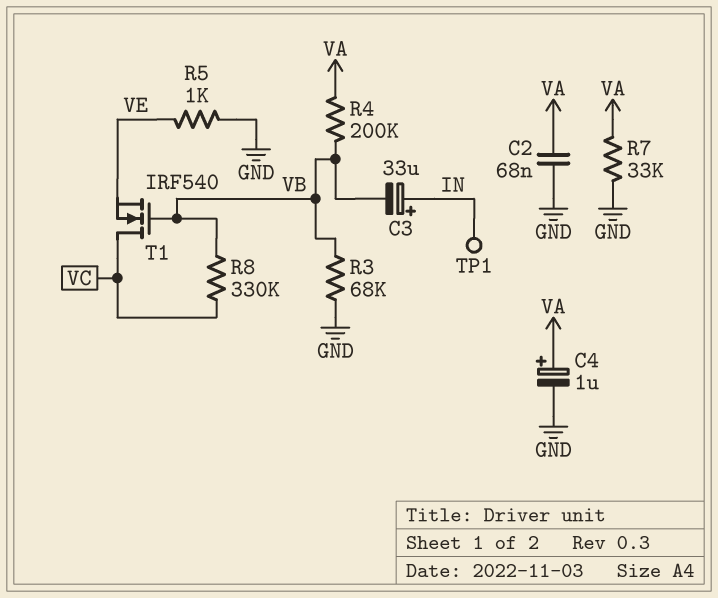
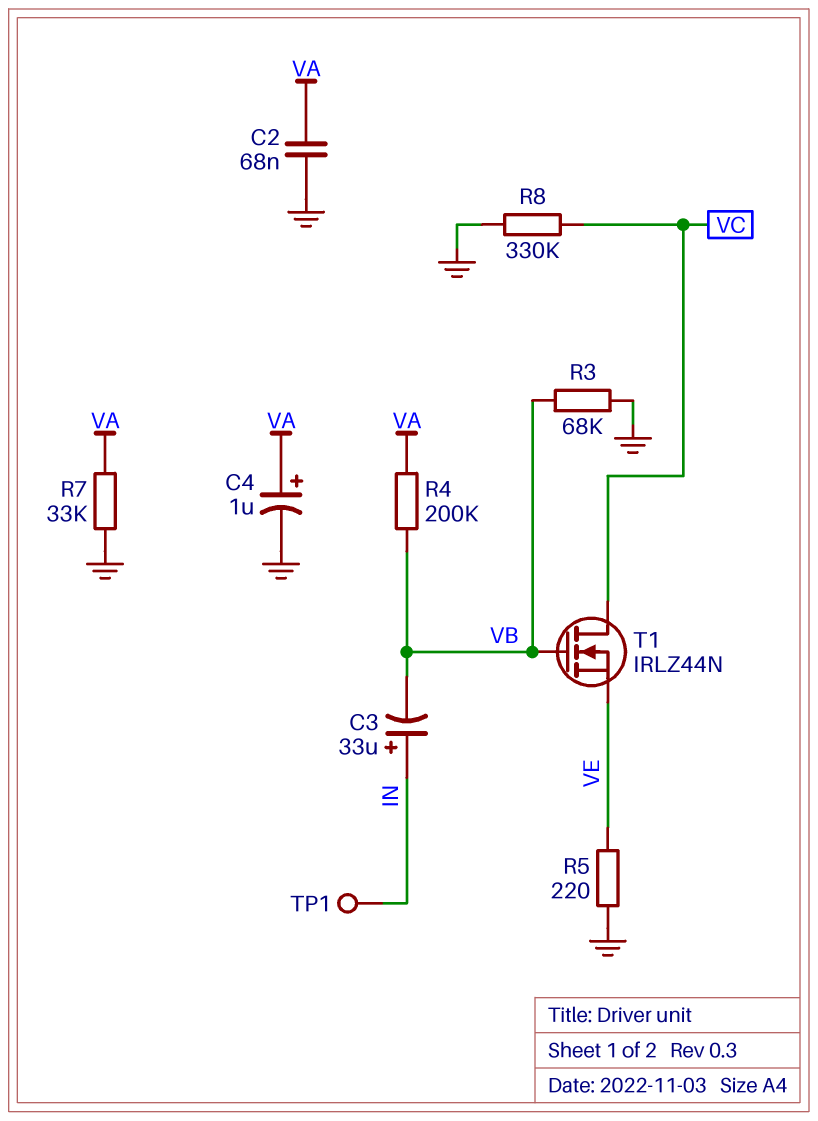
R5: 1k (GND, VE) -> 220 (GND, VE)
R8: 330k (VB, VC) -> 330k (GND, VC)
T1: NMOS IRF540 (G VB, D VC, S VE) -> NMOS IRLZ44N (G VB, D VC, S VE)

